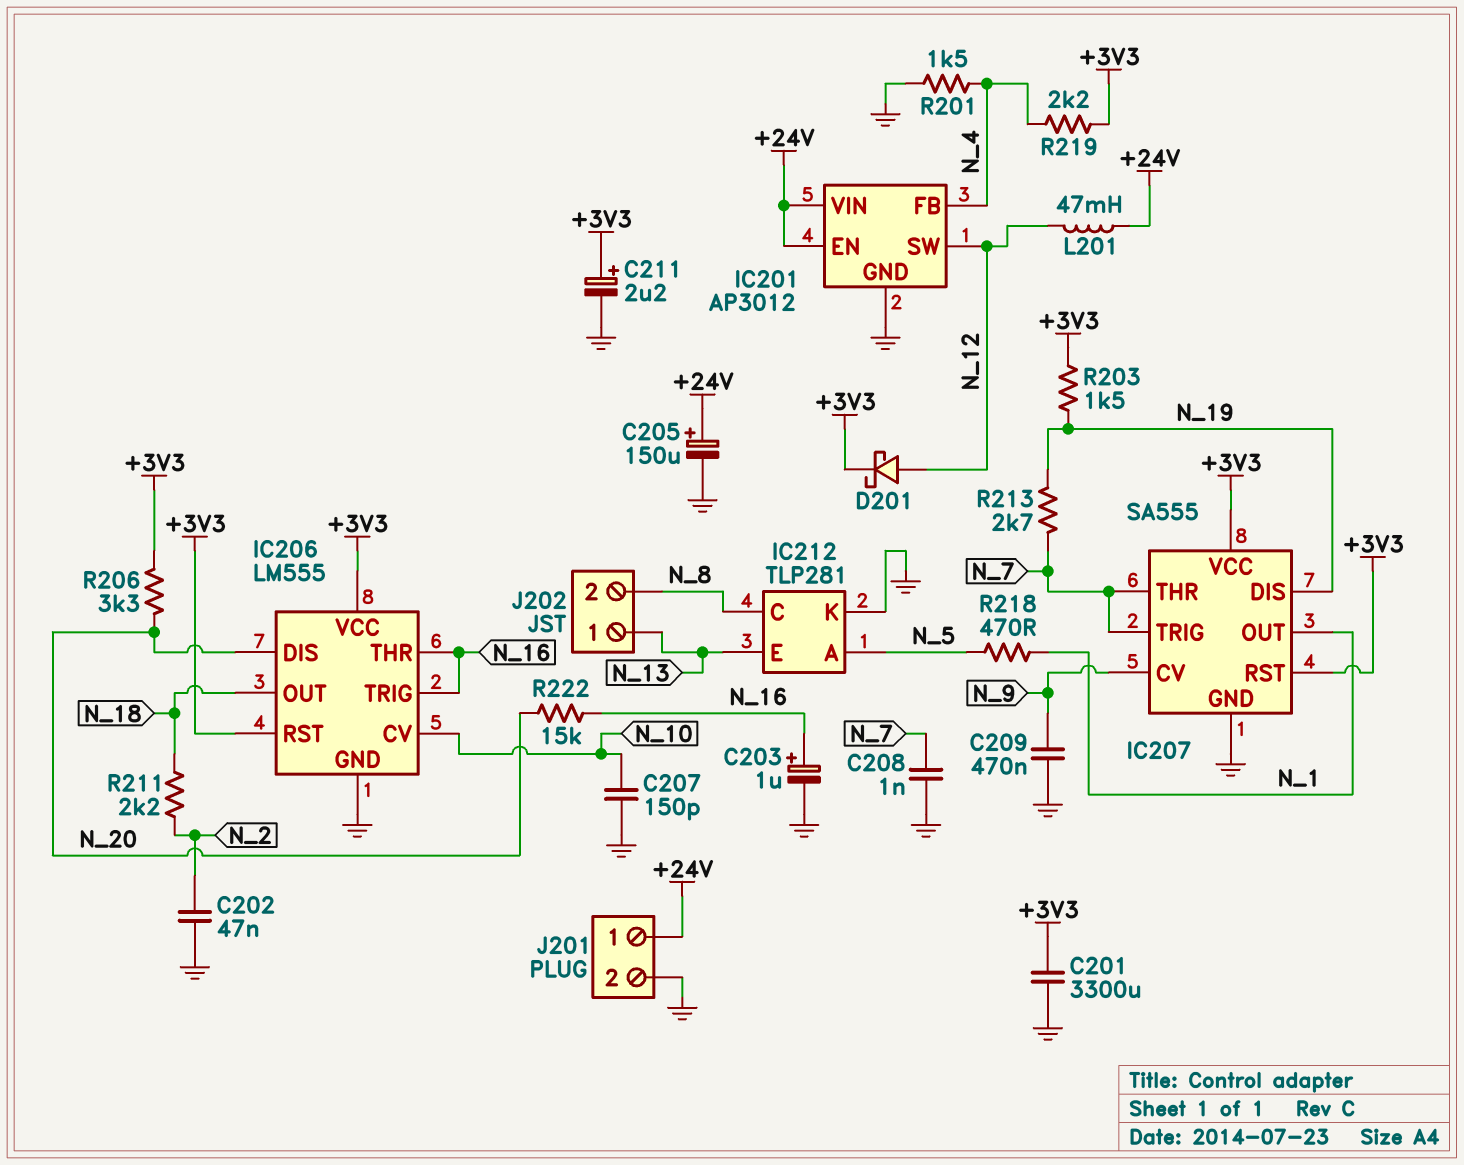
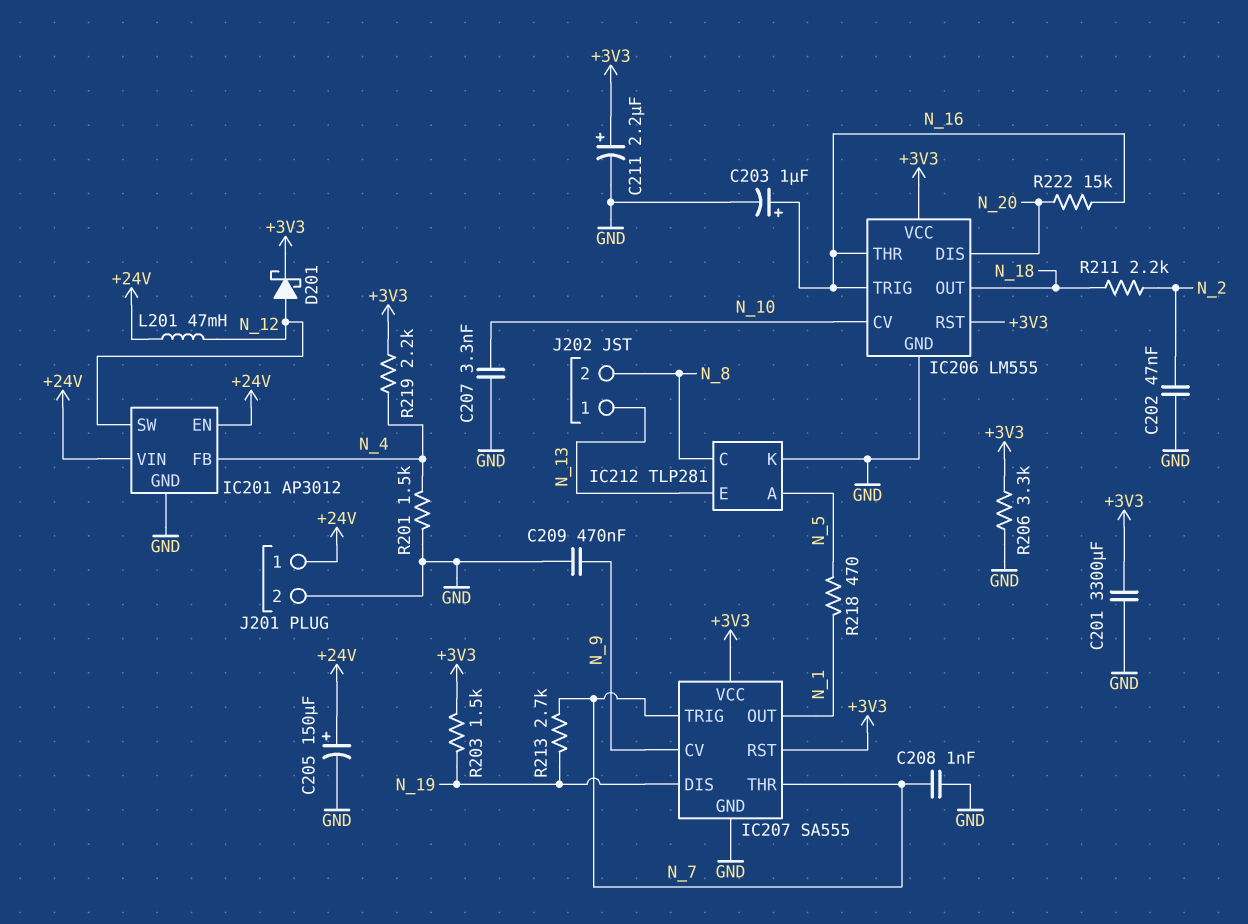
C207: 150pF (GND, N_10) -> 3.3nF (GND, N_10)
R206: 3.3k (+3V3, N_20) -> 3.3k (+3V3, GND)

